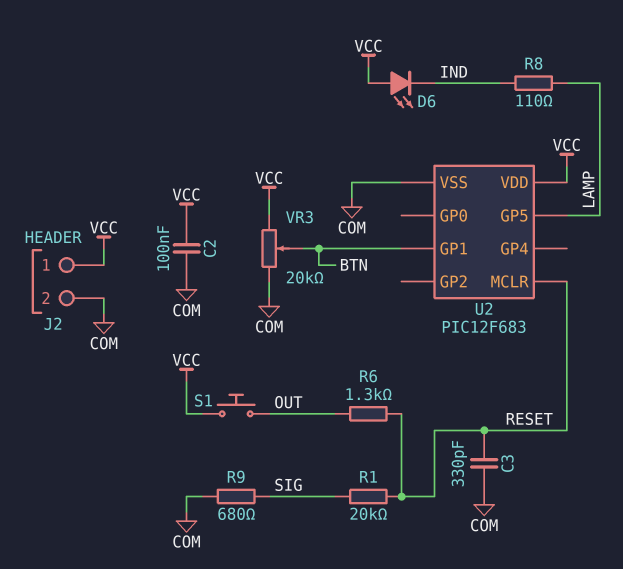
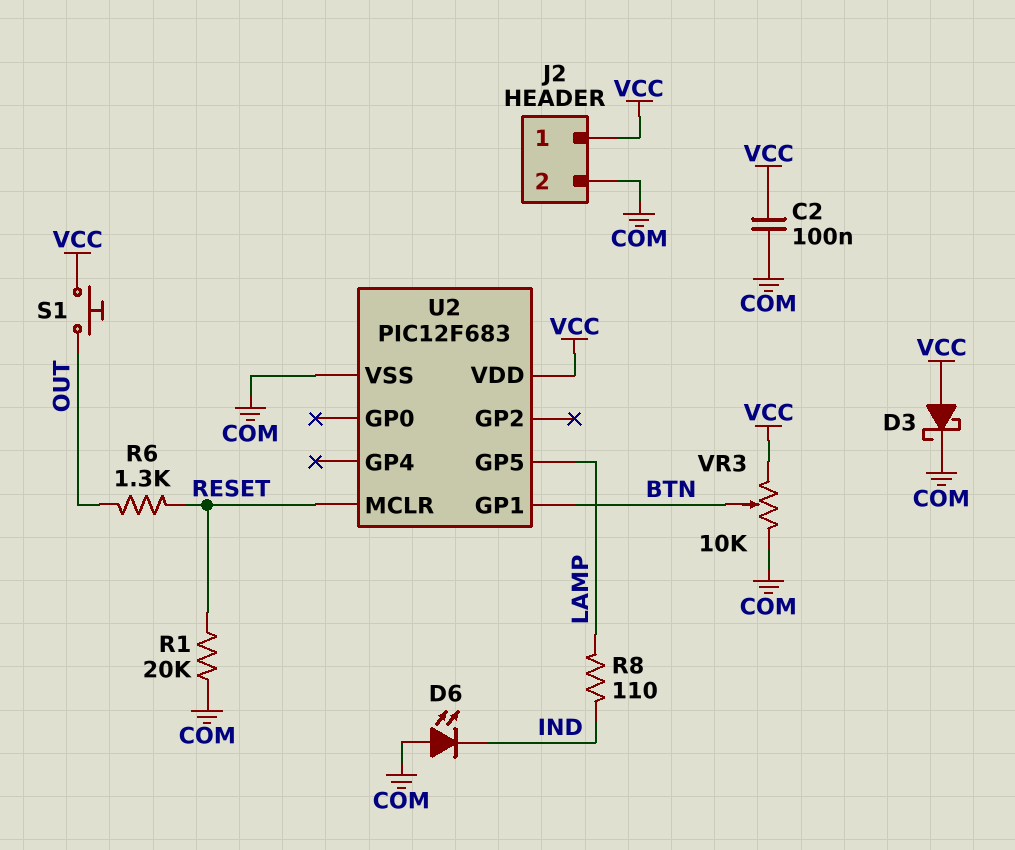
C3: 330pF (COM, RESET) -> none
D3: none -> schottky (A VCC, K COM)
D6: LED (A VCC, K IND) -> LED (A COM, K IND)
R1: 20k (RESET, SIG) -> 20k (COM, RESET)
R9: 680 (COM, SIG) -> none
VR3: 20k (COM, VCC, wiper BTN) -> 10k (COM, VCC, wiper BTN)

